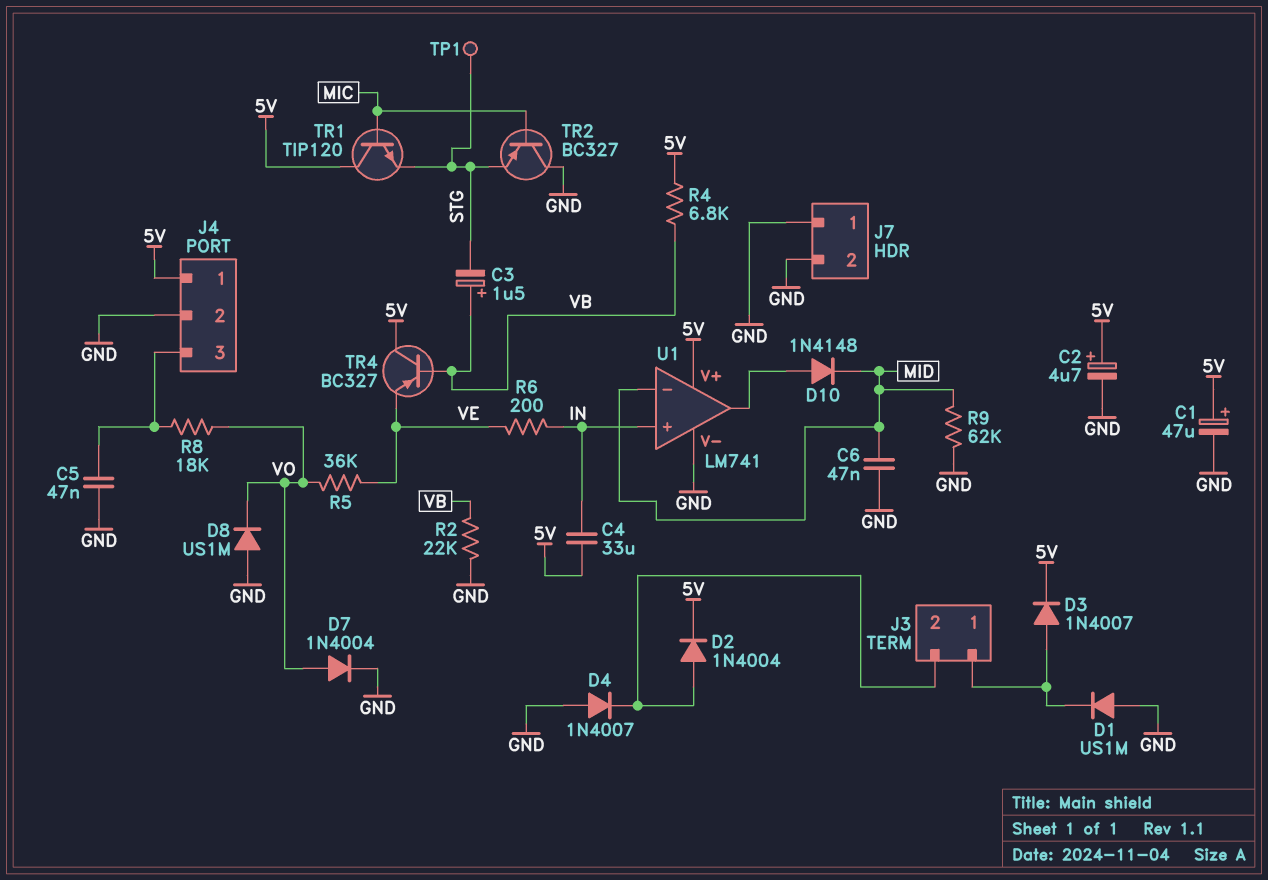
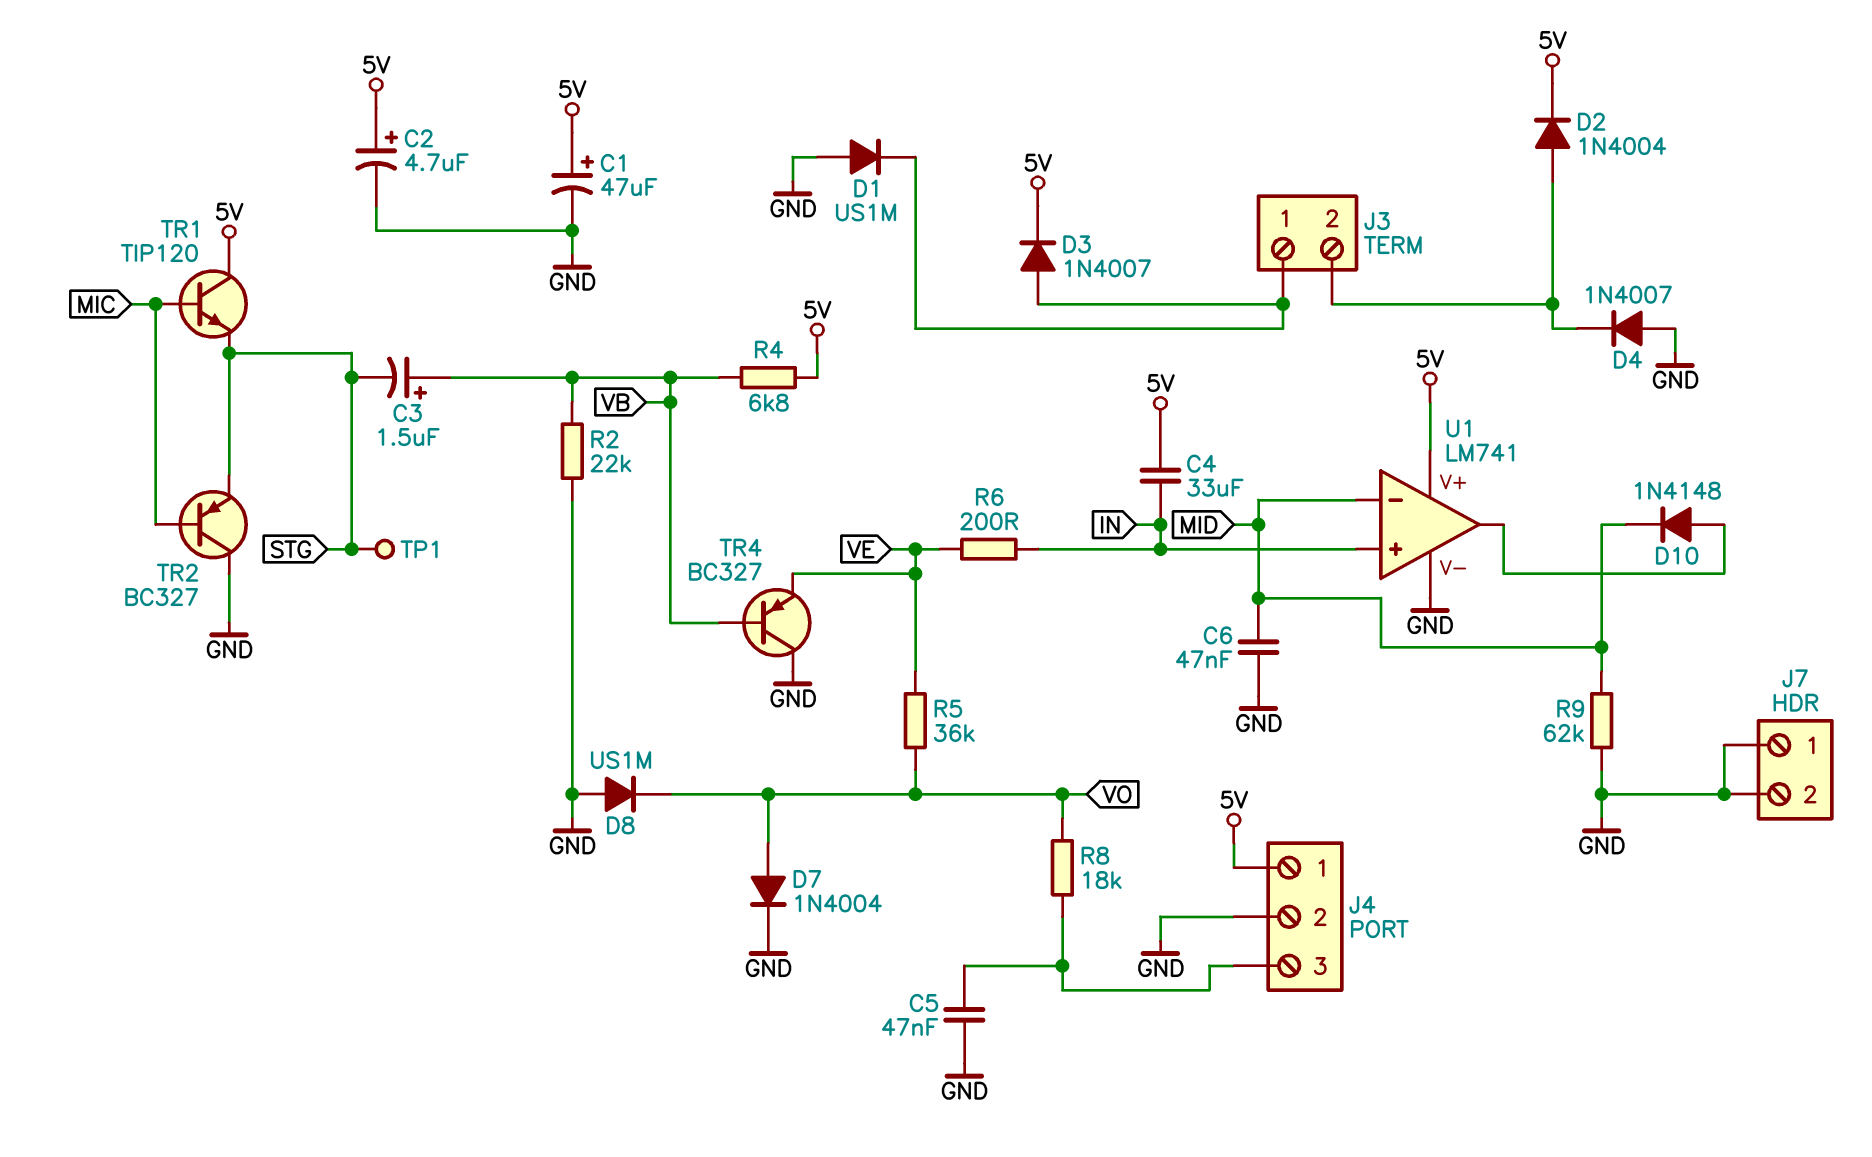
TR4: PNP BC327 (B VB, C 5V, E VE) -> PNP BC327 (B VB, C GND, E VE)

